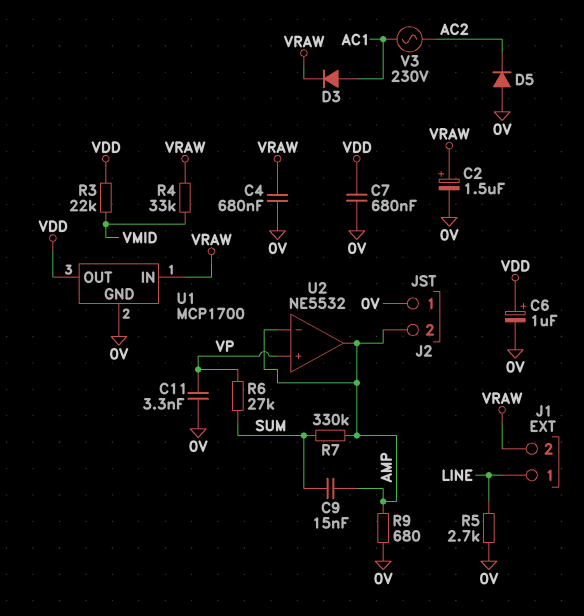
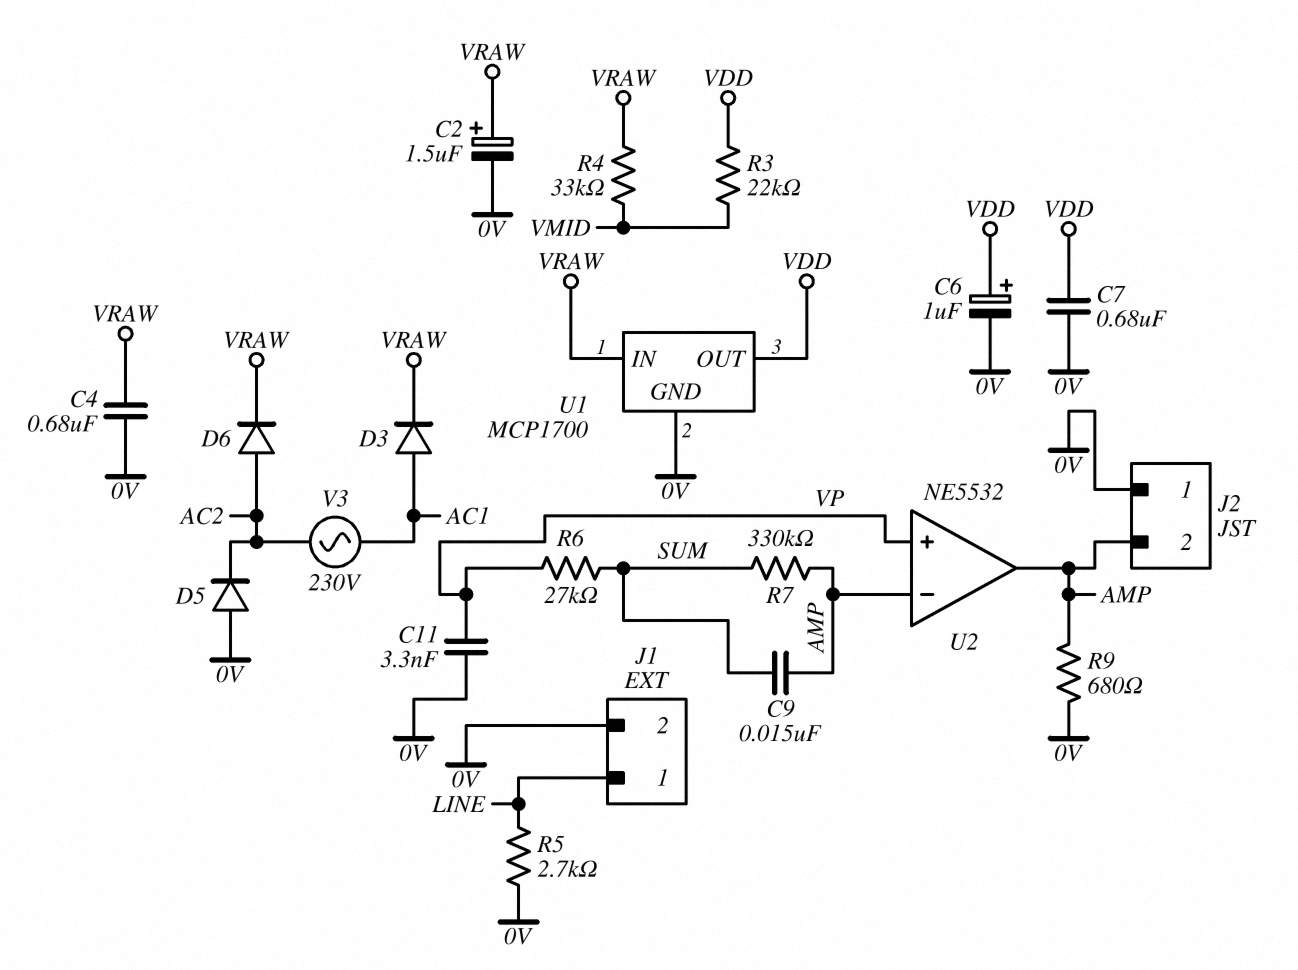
D6: none -> diode (A AC2, K VRAW)
J1 pin 2: VRAW -> 0V

